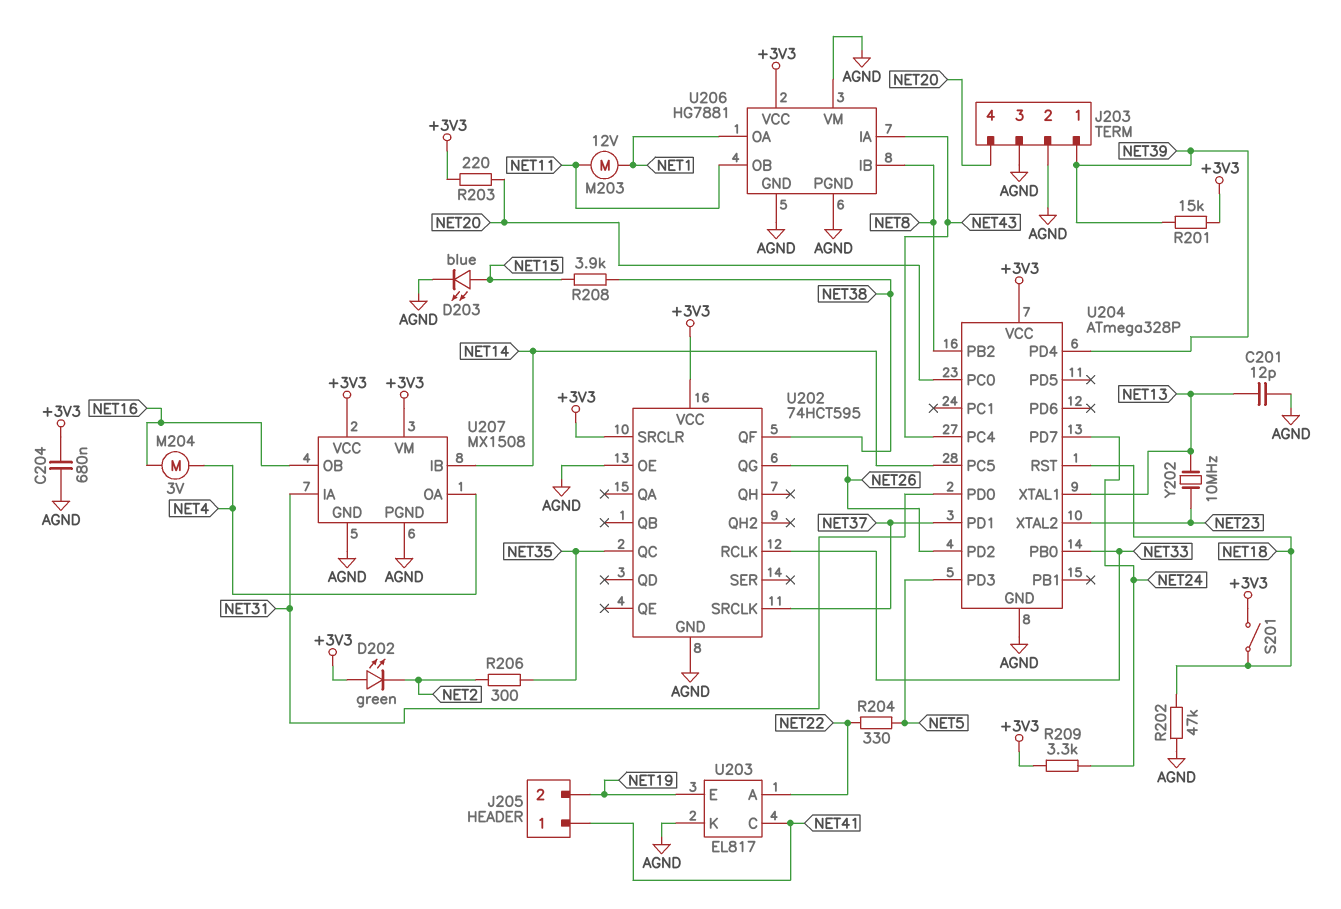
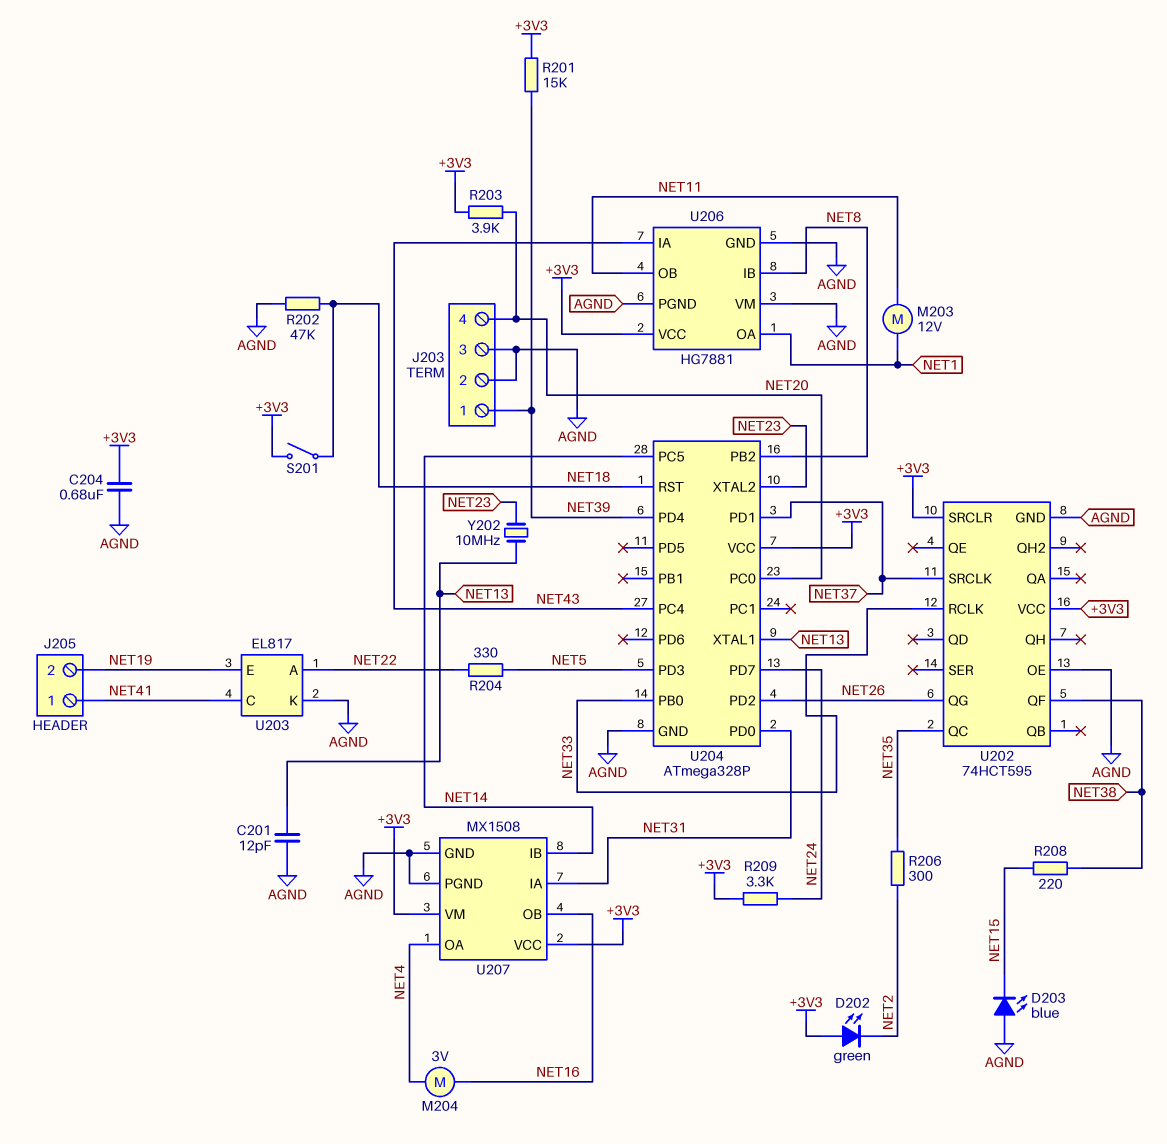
D203: LED blue (A NET15, K AGND) -> LED blue (A AGND, K NET15)
R203: 220 (+3V3, NET20) -> 3.9k (+3V3, NET20)
R208: 3.9k (NET15, NET38) -> 220 (NET15, NET38)

